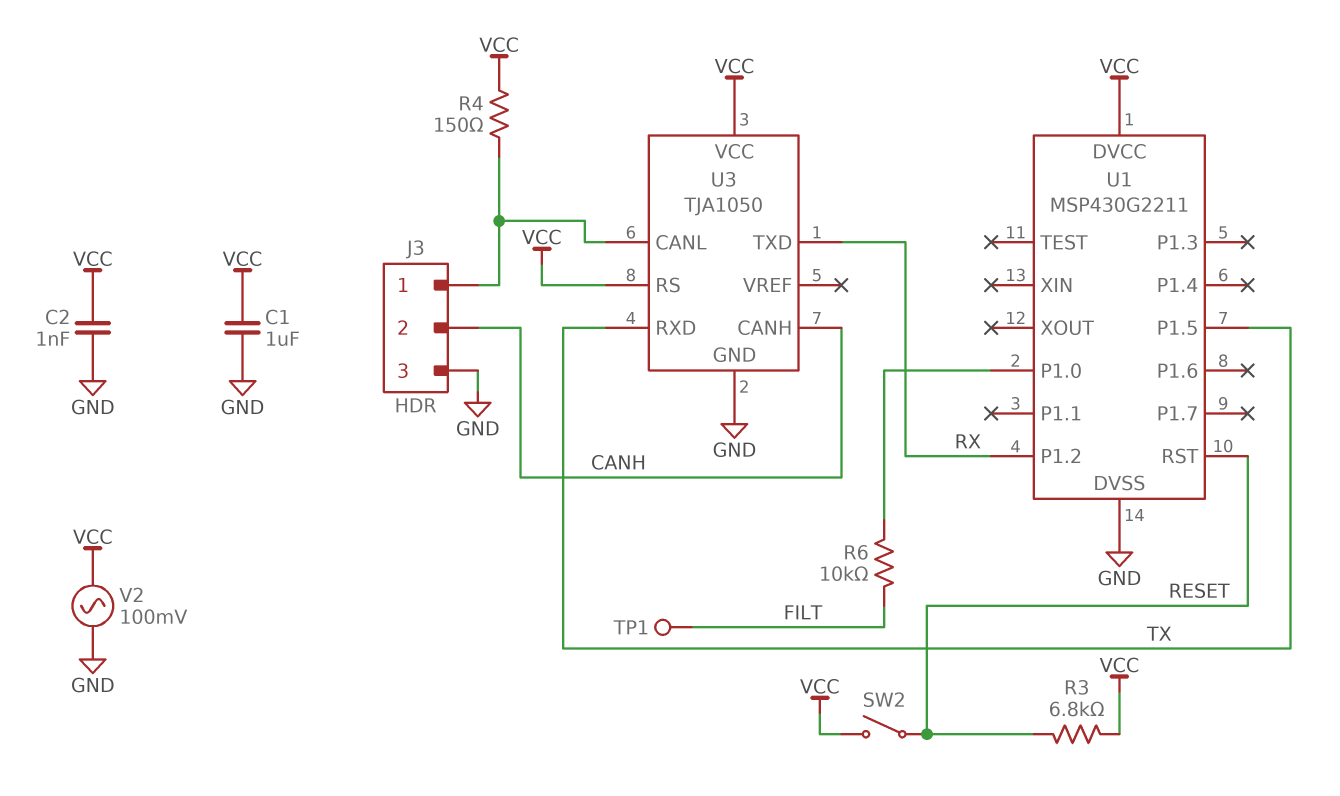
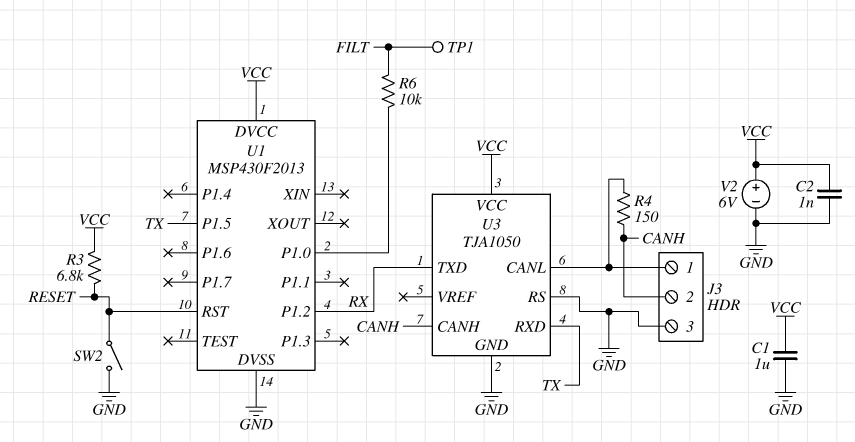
R4: 150 (J3/1, VCC) -> 150 (CANH, J3/1)
SW2: switch (RESET, VCC) -> switch (GND, RESET)
U1: MSP430G2211 -> MSP430F2013
U3 pin RS: VCC -> GND
V2: AC 100mV (GND, VCC) -> 6V (plus VCC, minus GND)

